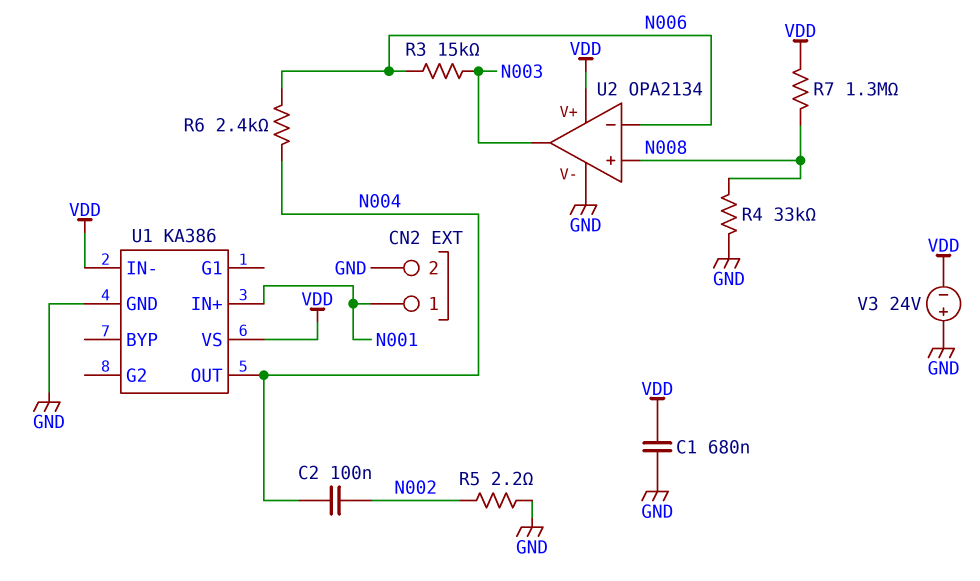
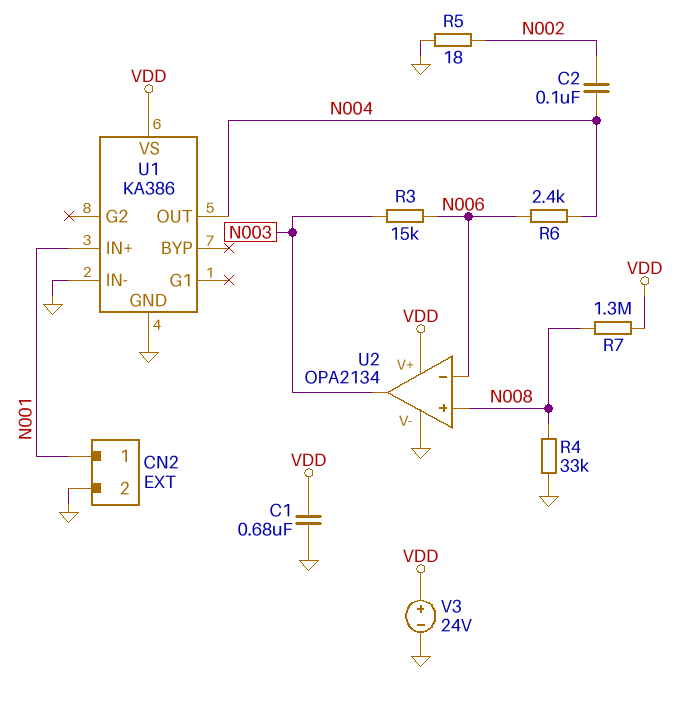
R5: 2.2 (GND, N002) -> 18 (GND, N002)
U1 pin IN-: VDD -> GND
V3: 24V (plus GND, minus VDD) -> 24V (plus VDD, minus GND)

